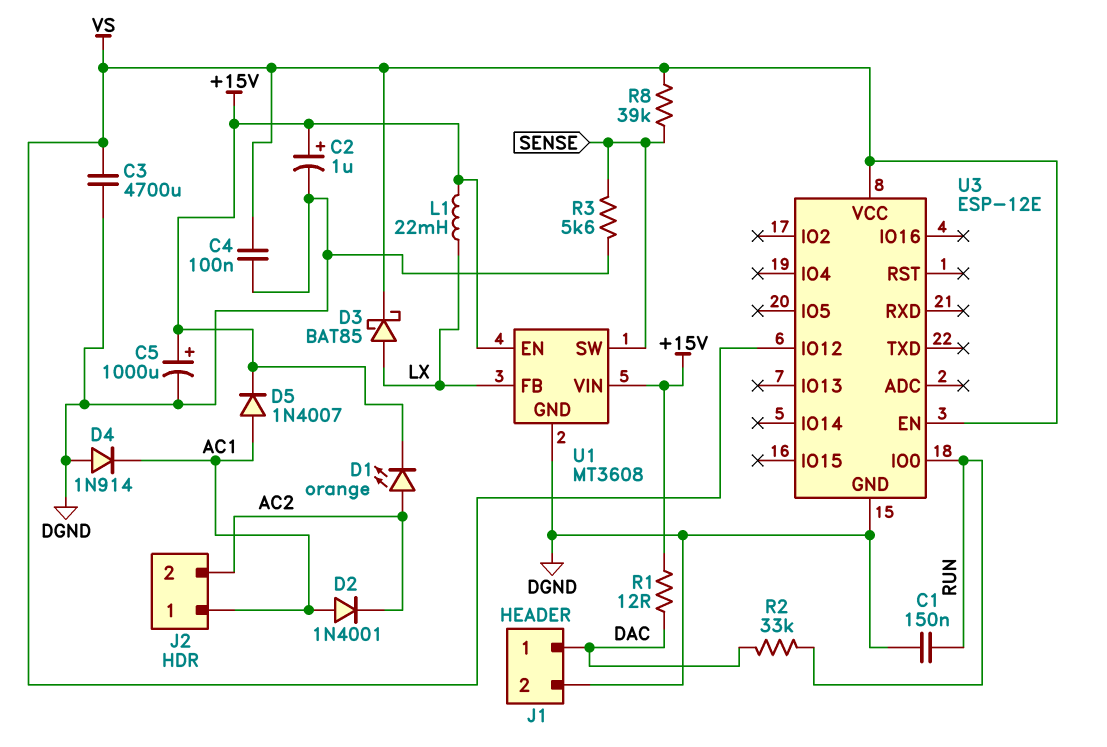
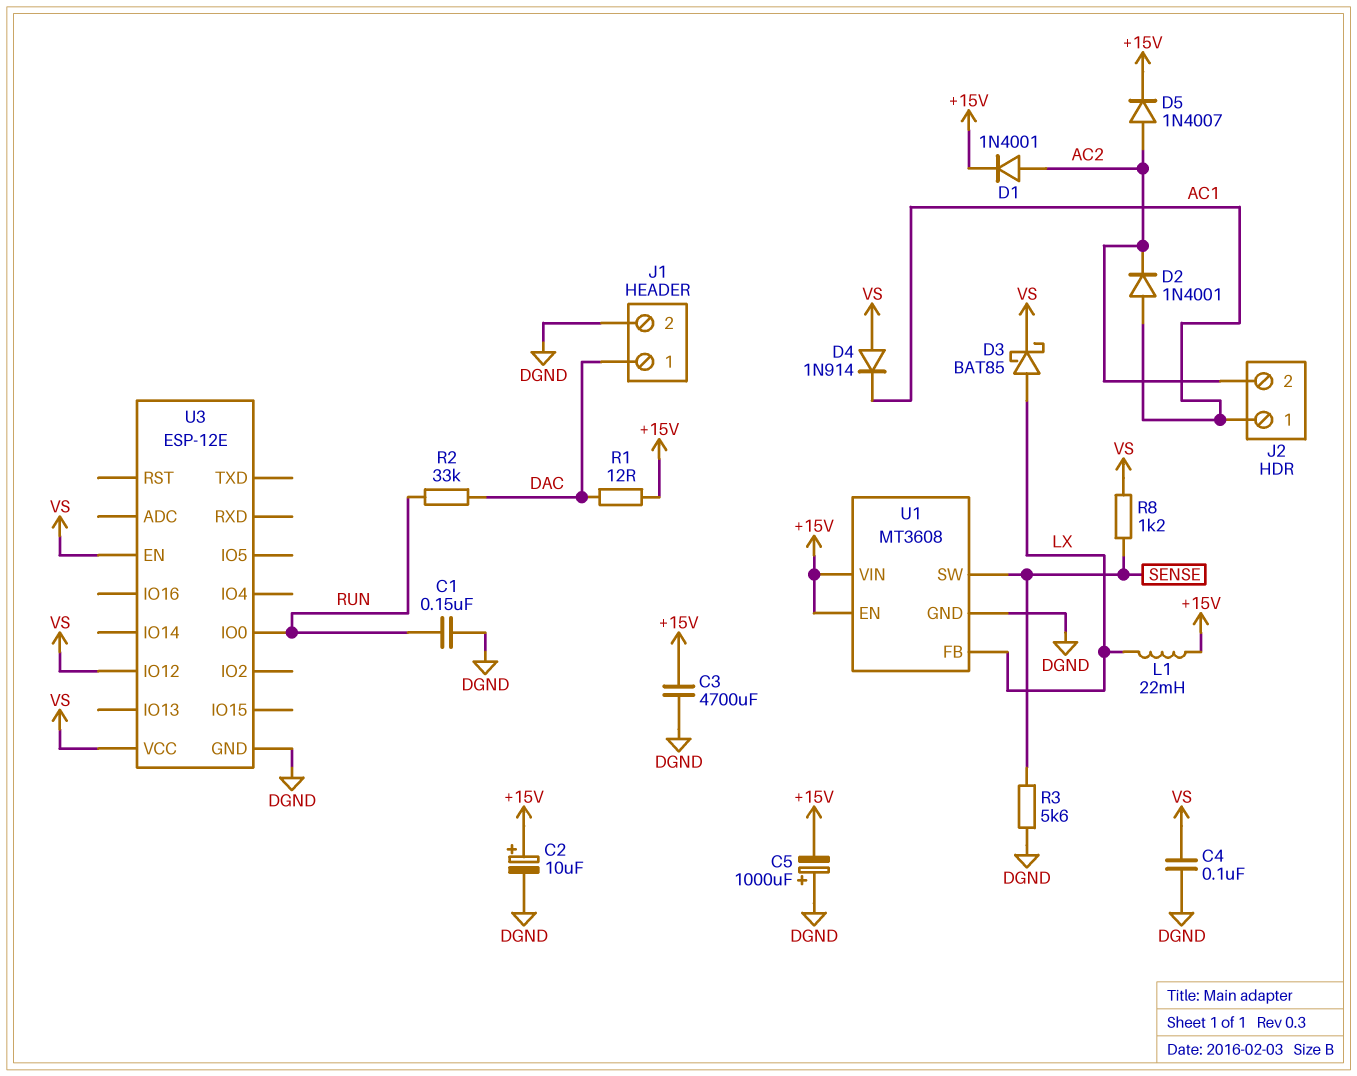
C2: 1uF (plus +15V, minus DGND) -> 10uF (plus +15V, minus DGND)
C3: 4700uF (DGND, VS) -> 4700uF (+15V, DGND)
C5: 1000uF (plus +15V, minus DGND) -> 1000uF (plus DGND, minus +15V)
D1: LED orange (A AC2, K +15V) -> diode 1N4001 (A AC2, K +15V)
D4: diode 1N914 (A DGND, K AC1) -> diode 1N914 (A VS, K AC1)
D5: diode 1N4007 (A AC1, K +15V) -> diode 1N4007 (A AC2, K +15V)
R8: 39k (SENSE, VS) -> 1.2k (SENSE, VS)

